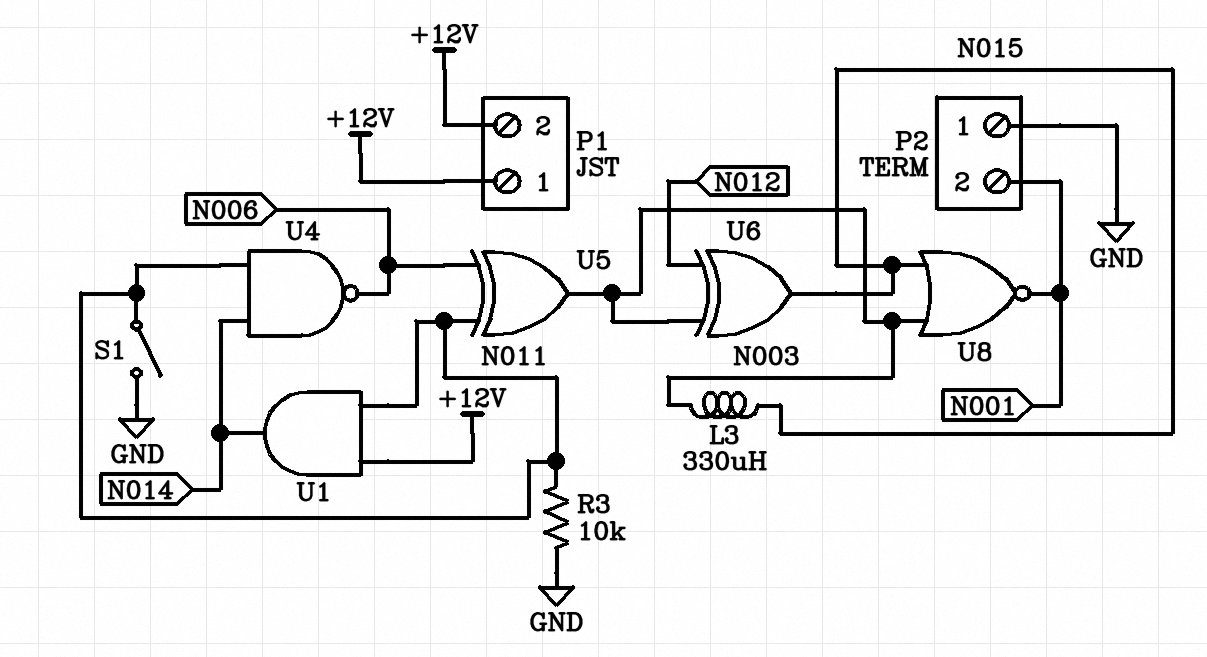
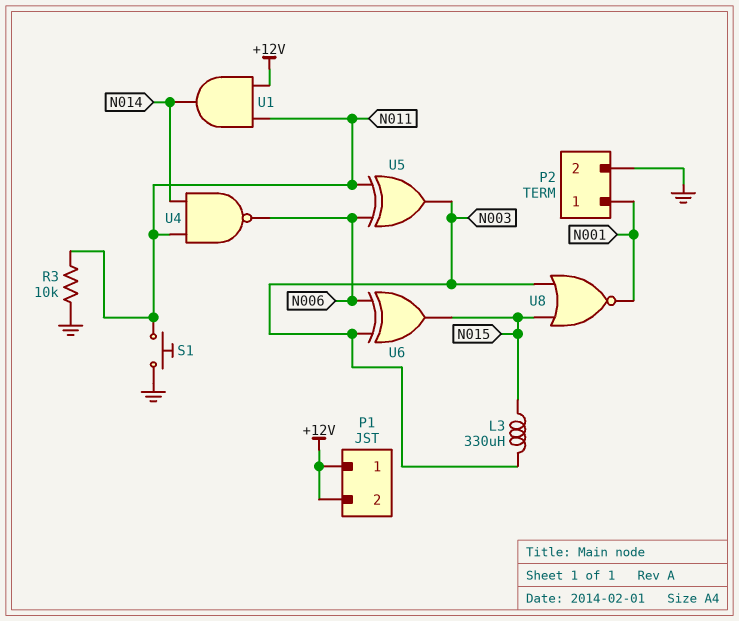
P2 pin 1: GND -> N001
P2 pin 2: N001 -> GND
S1: switch (GND, N011) -> button (GND, N011)
U6: XOR (in N003, in N012, out N015) -> XOR (in N003, in N006, out N015)

